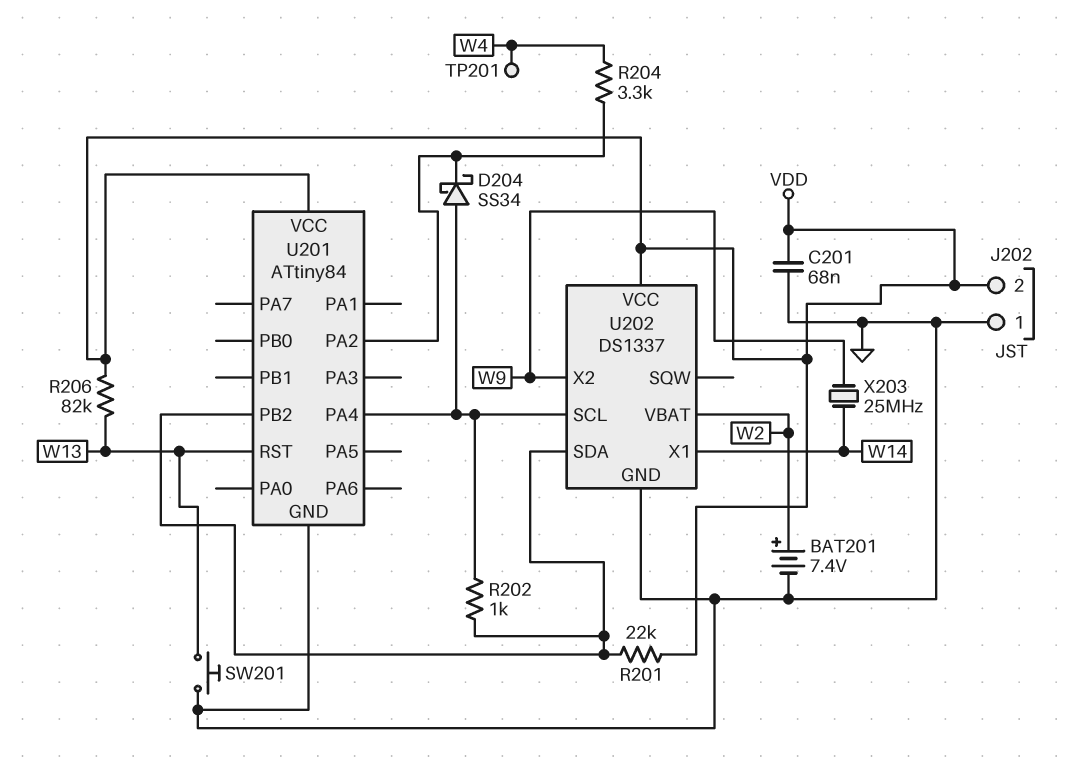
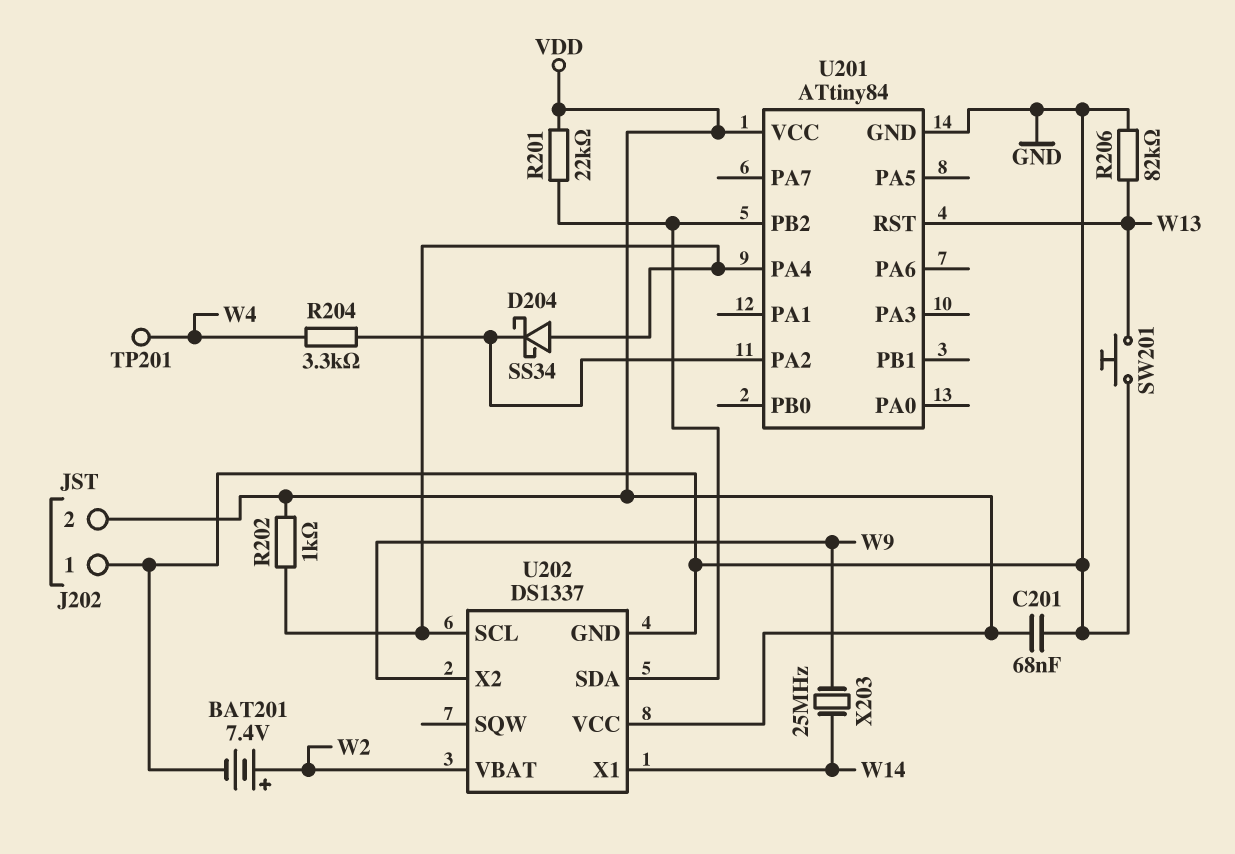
R202: 1k (U201/PA4, U201/PB2) -> 1k (U201/PA4, VDD)
R206: 82k (VDD, W13) -> 82k (GND, W13)

